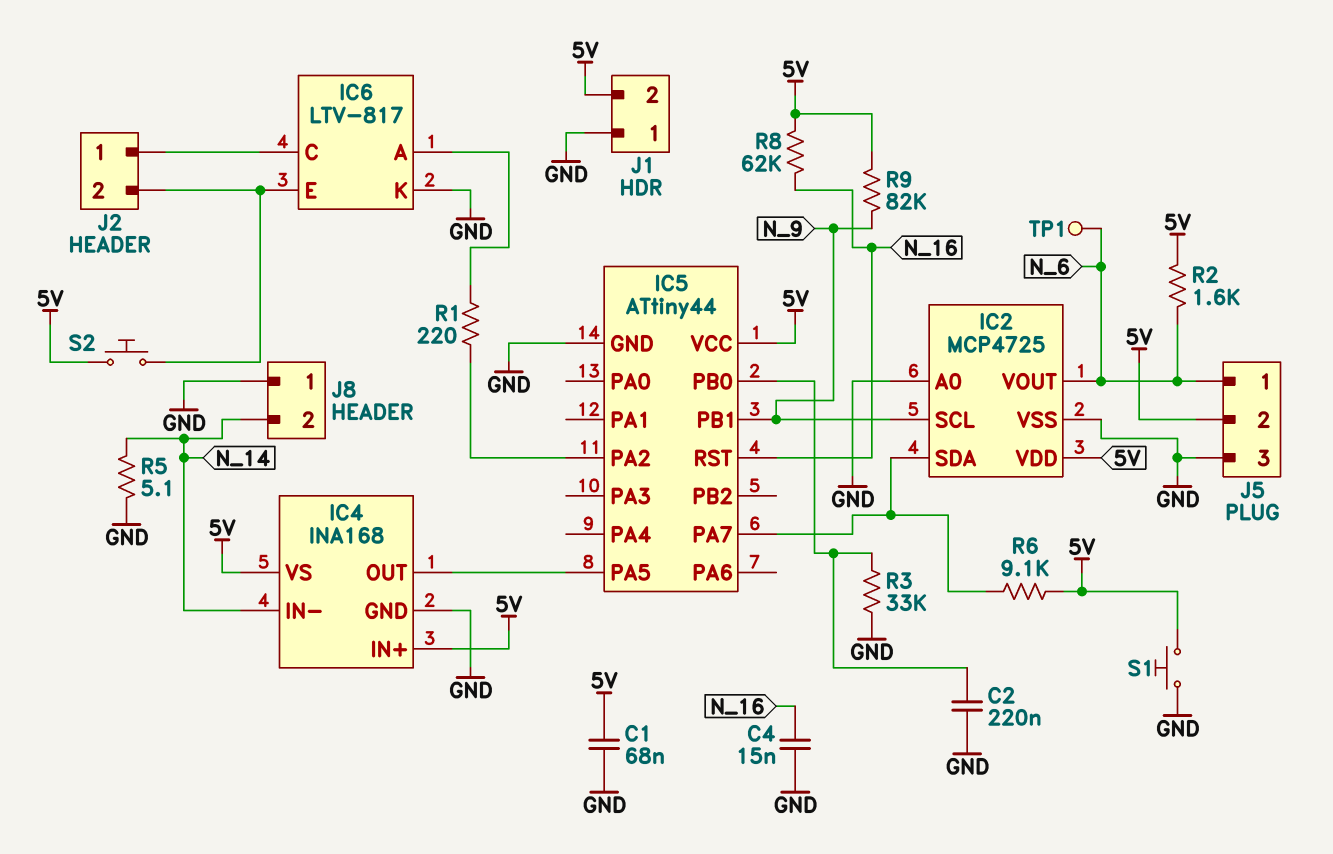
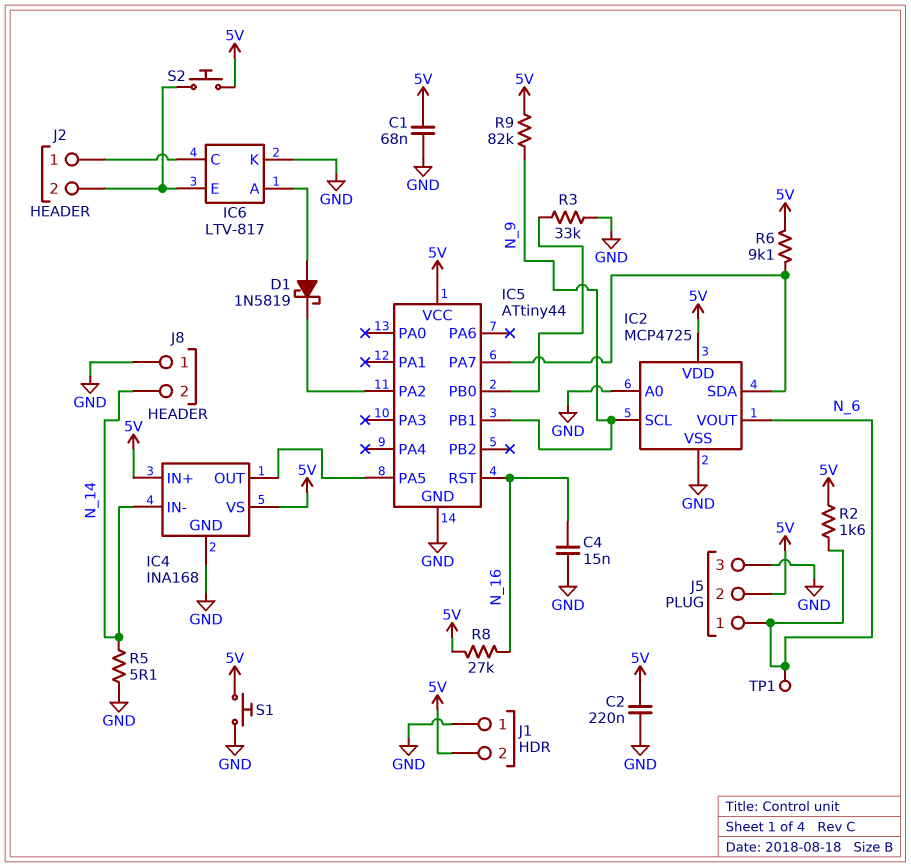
C2: 220nF (GND, IC5/PB0) -> 220nF (5V, GND)
D1: none -> schottky 1N5819 (A IC6/A, K IC5/PA2)
R1: 220 (IC5/PA2, IC6/A) -> none
R8: 62k (5V, N_16) -> 27k (5V, N_16)

